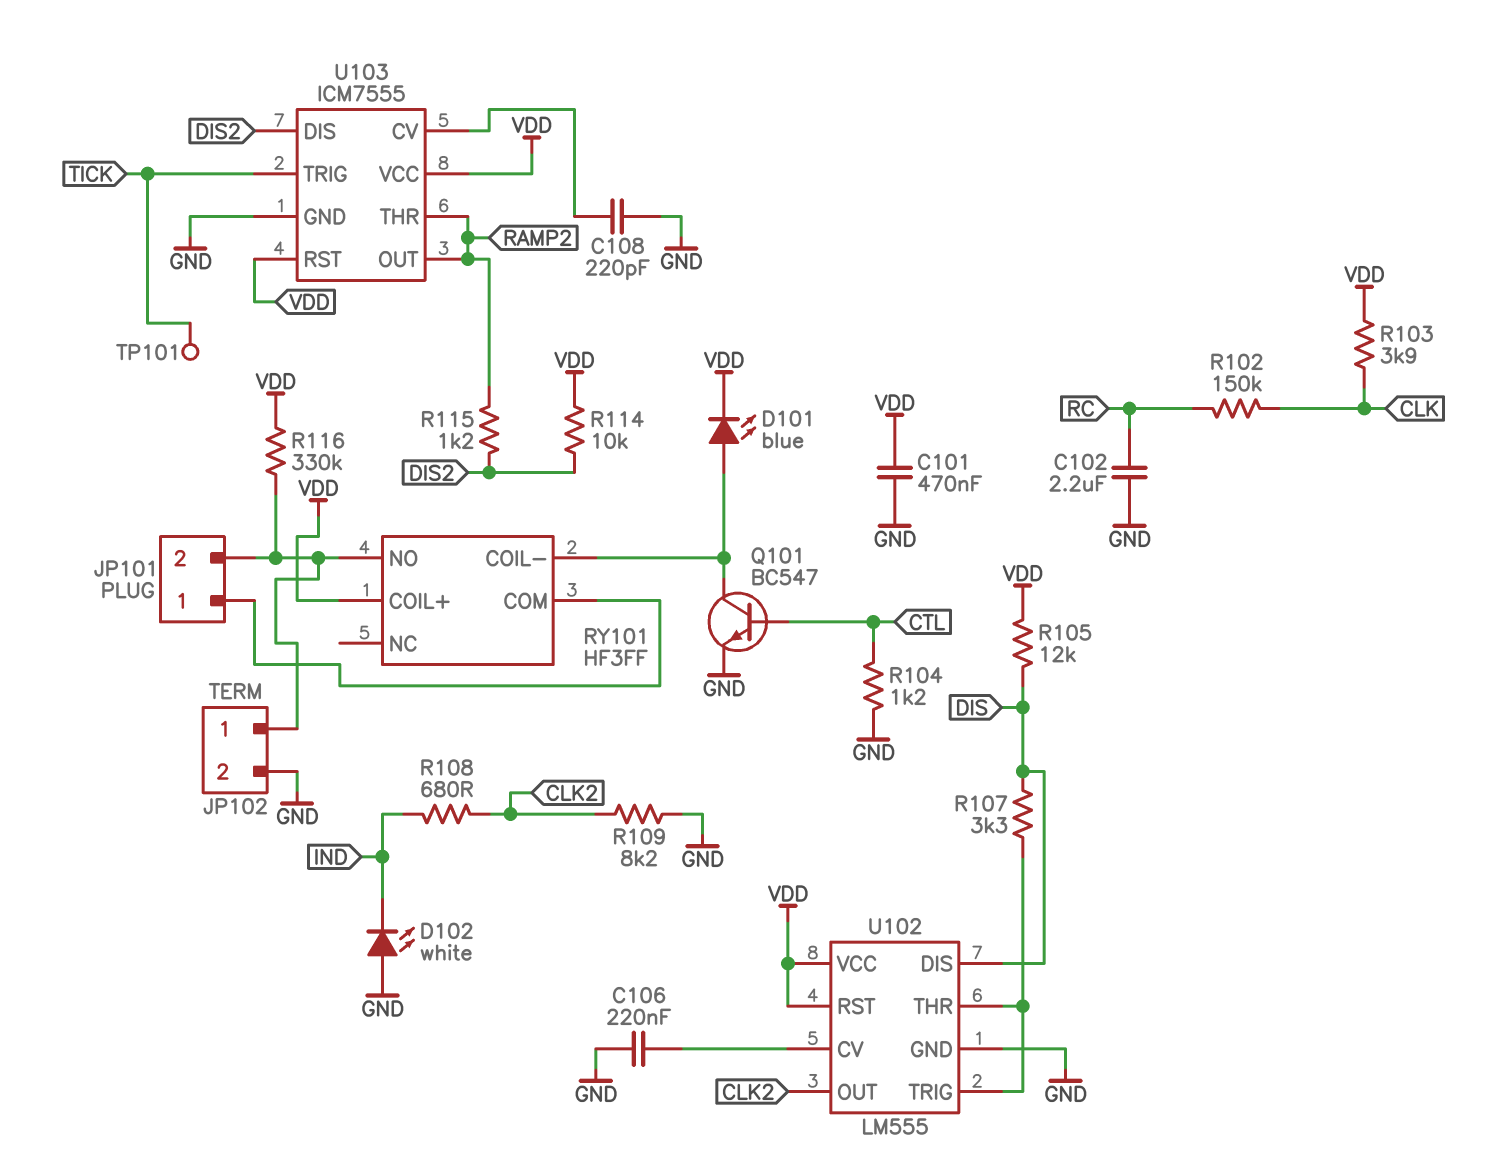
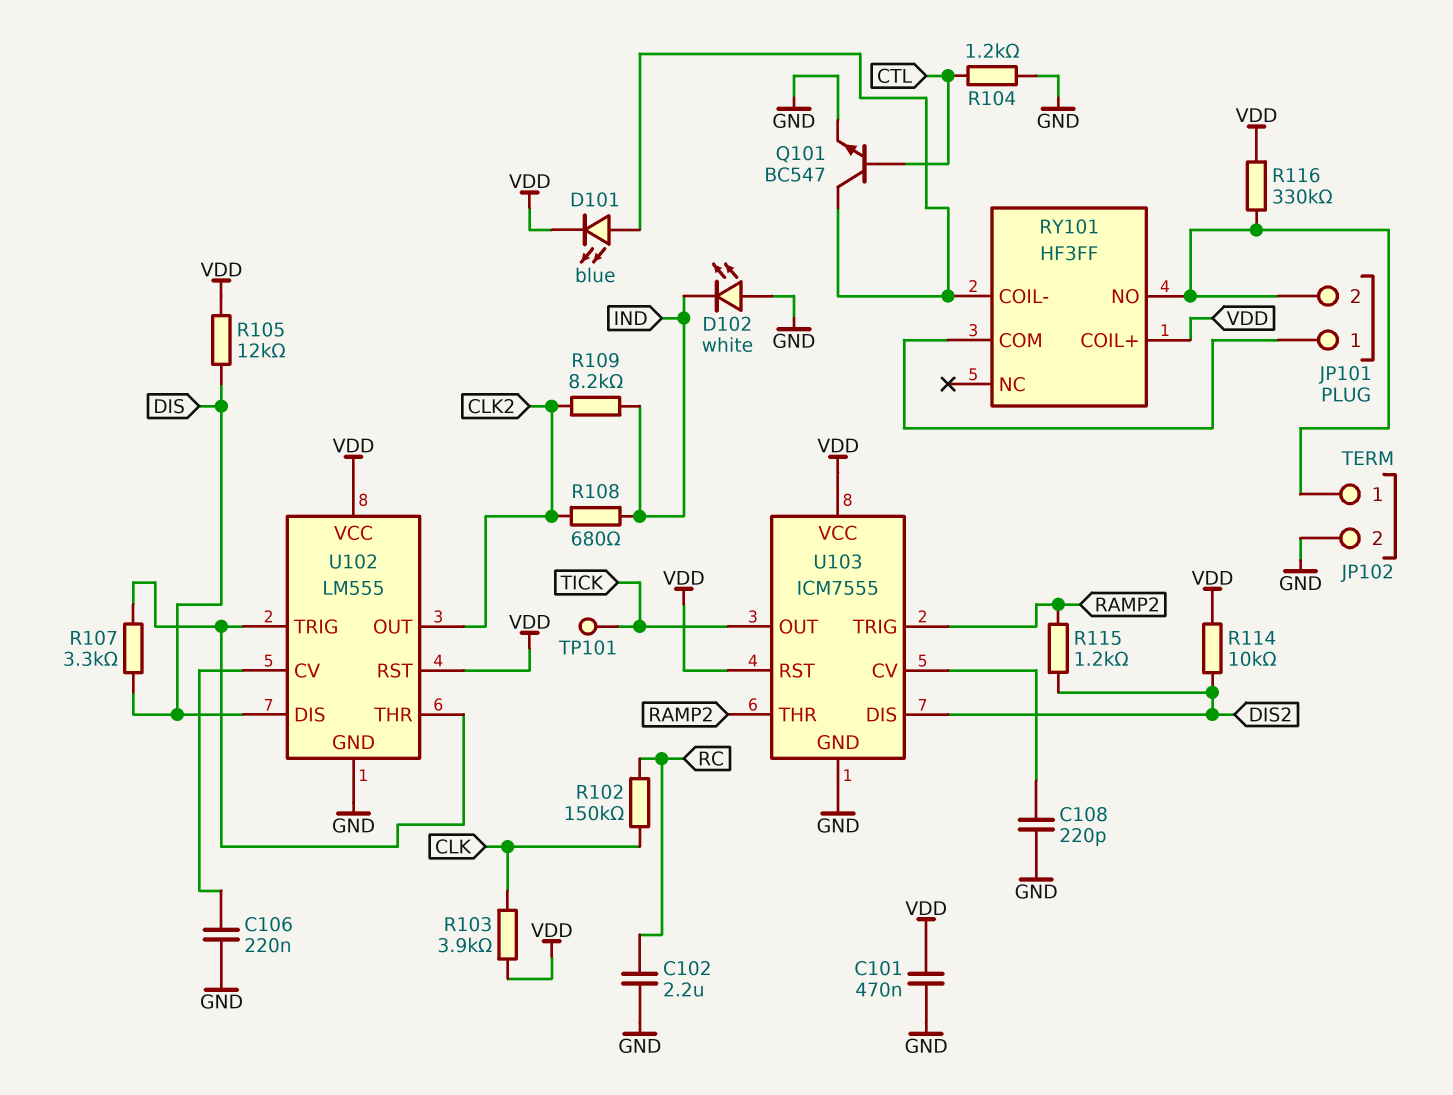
R109: 8.2k (CLK2, GND) -> 8.2k (CLK2, IND)
U103 pin OUT: RAMP2 -> TICK
U103 pin TRIG: TICK -> RAMP2

